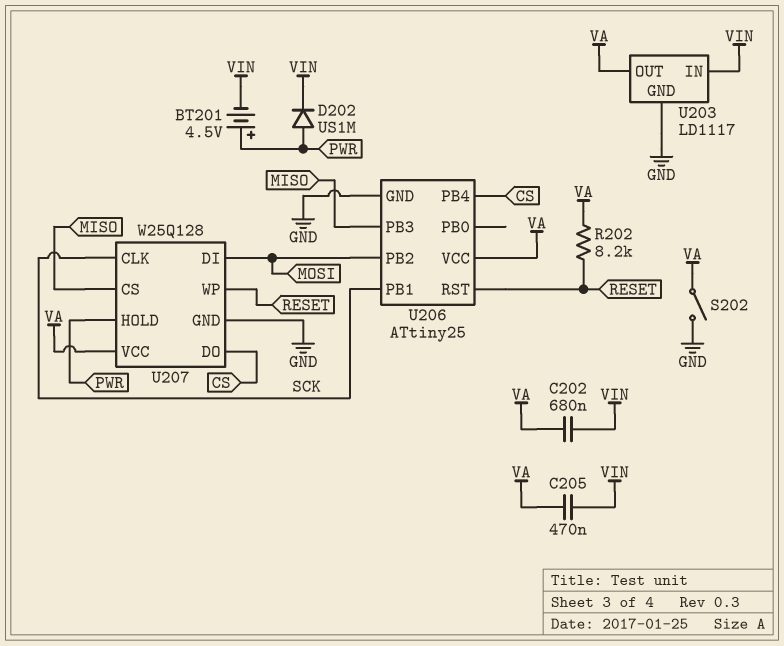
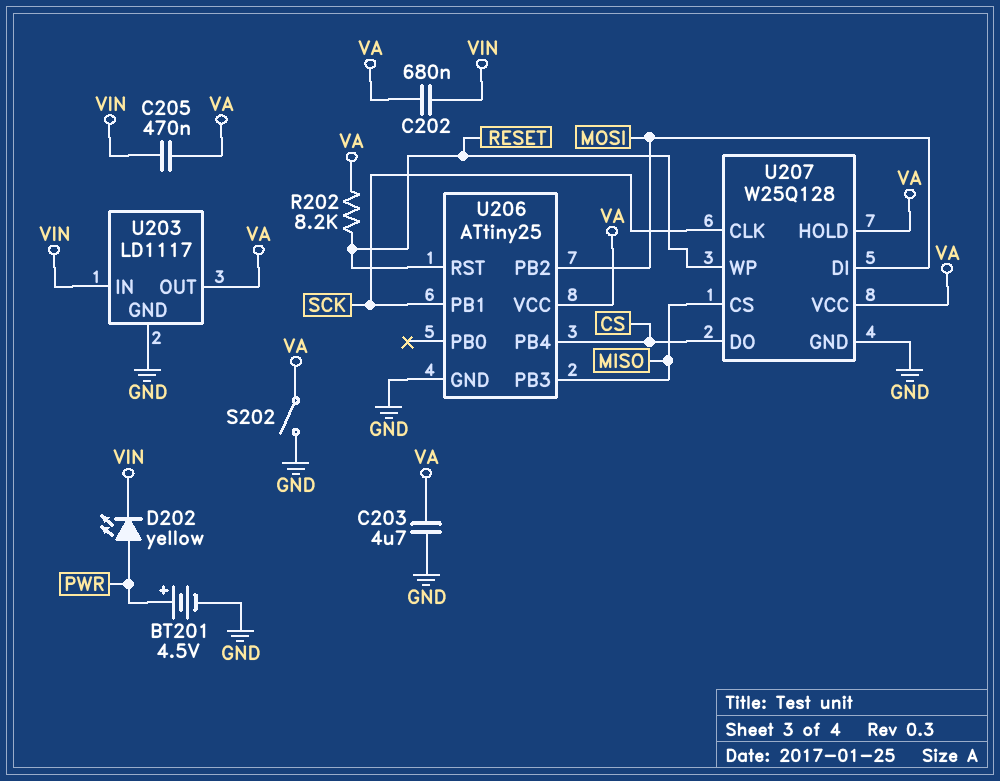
BT201: 4.5V (plus PWR, minus VIN) -> 4.5V (plus PWR, minus GND)
C203: none -> 4.7uF (GND, VA)
D202: diode US1M (A PWR, K VIN) -> LED yellow (A PWR, K VIN)
U207 pin HOLD: PWR -> VA

